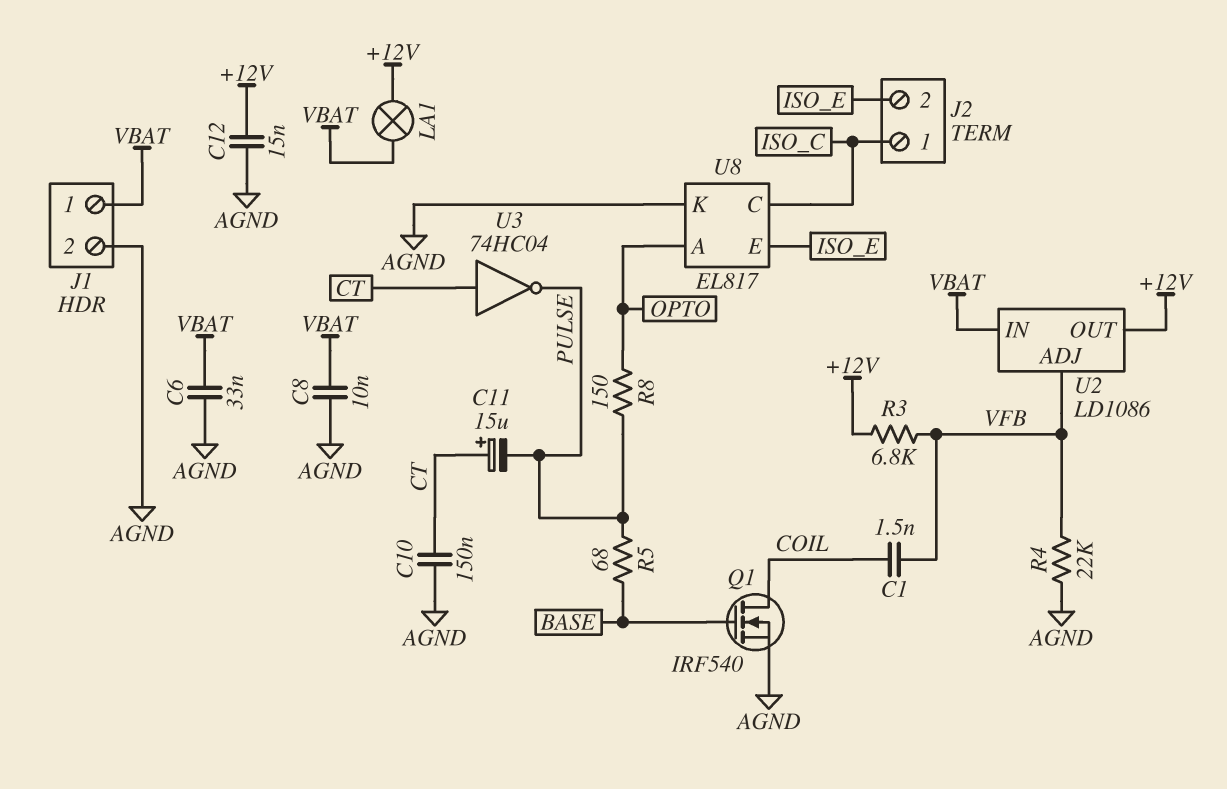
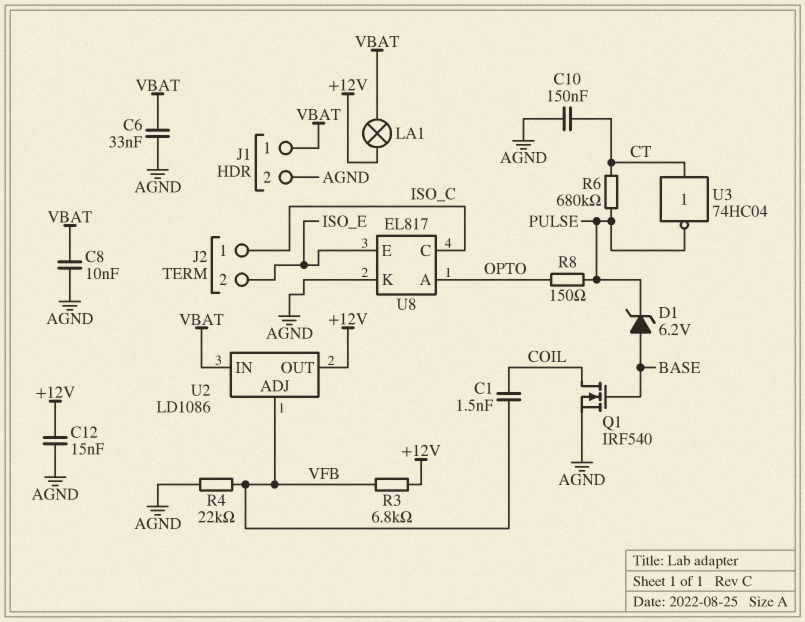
C11: 15uF (plus CT, minus PULSE) -> none
D1: none -> zener 6.2V (A BASE, K PULSE)
R5: 68 (BASE, PULSE) -> none
R6: none -> 680k (CT, PULSE)

